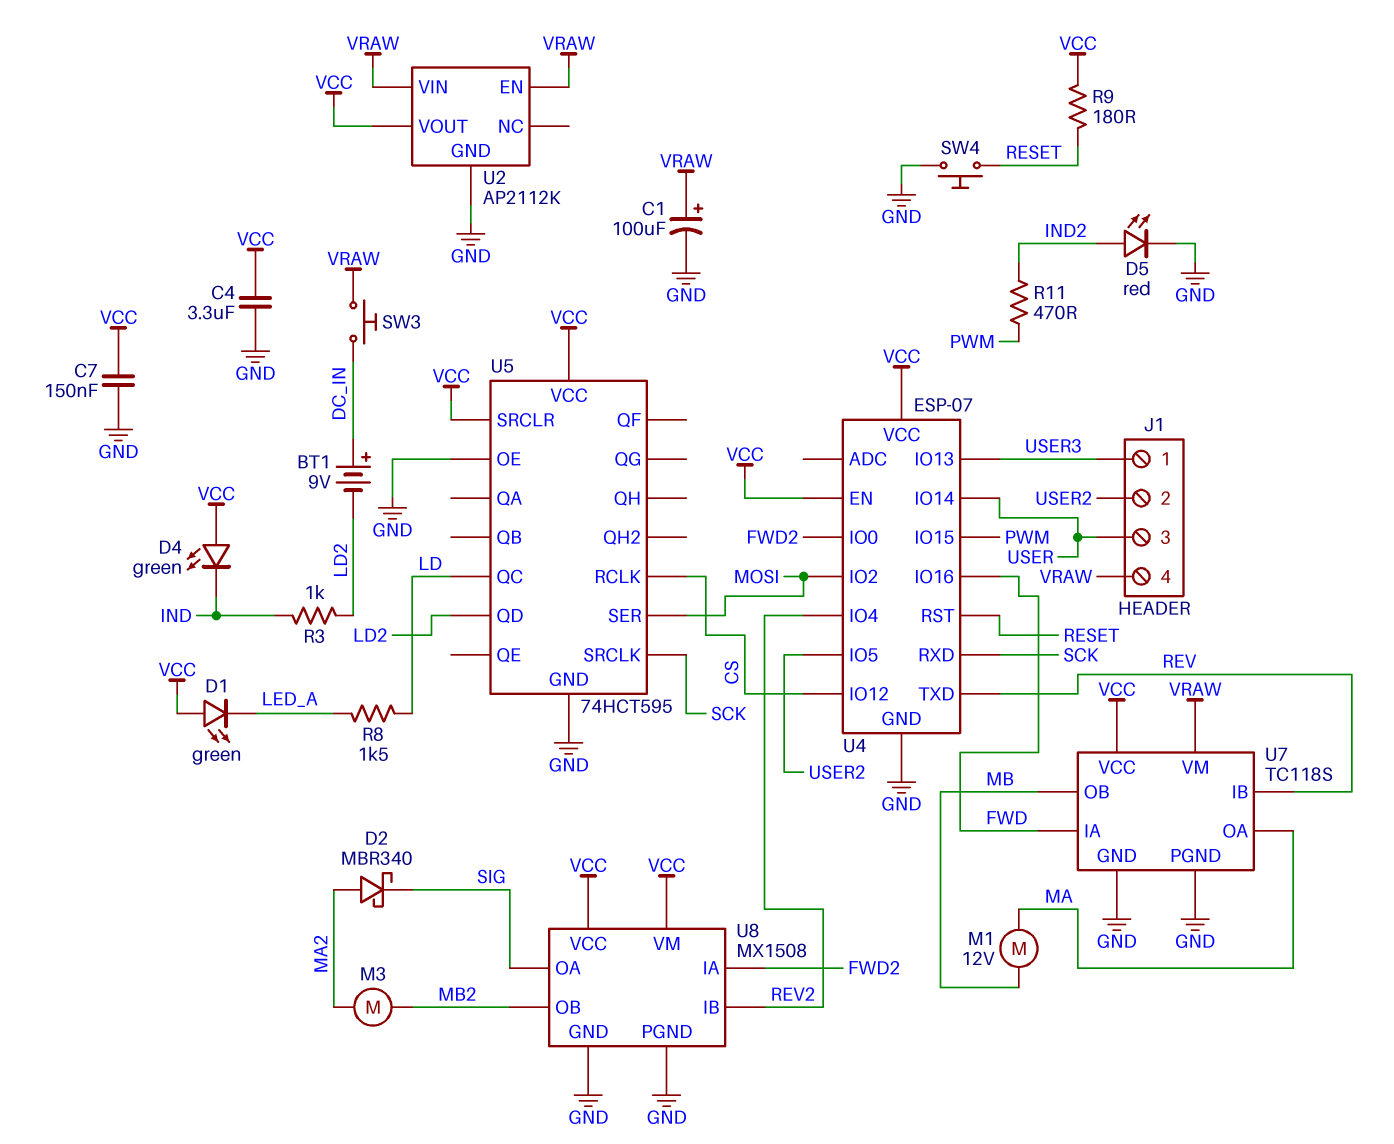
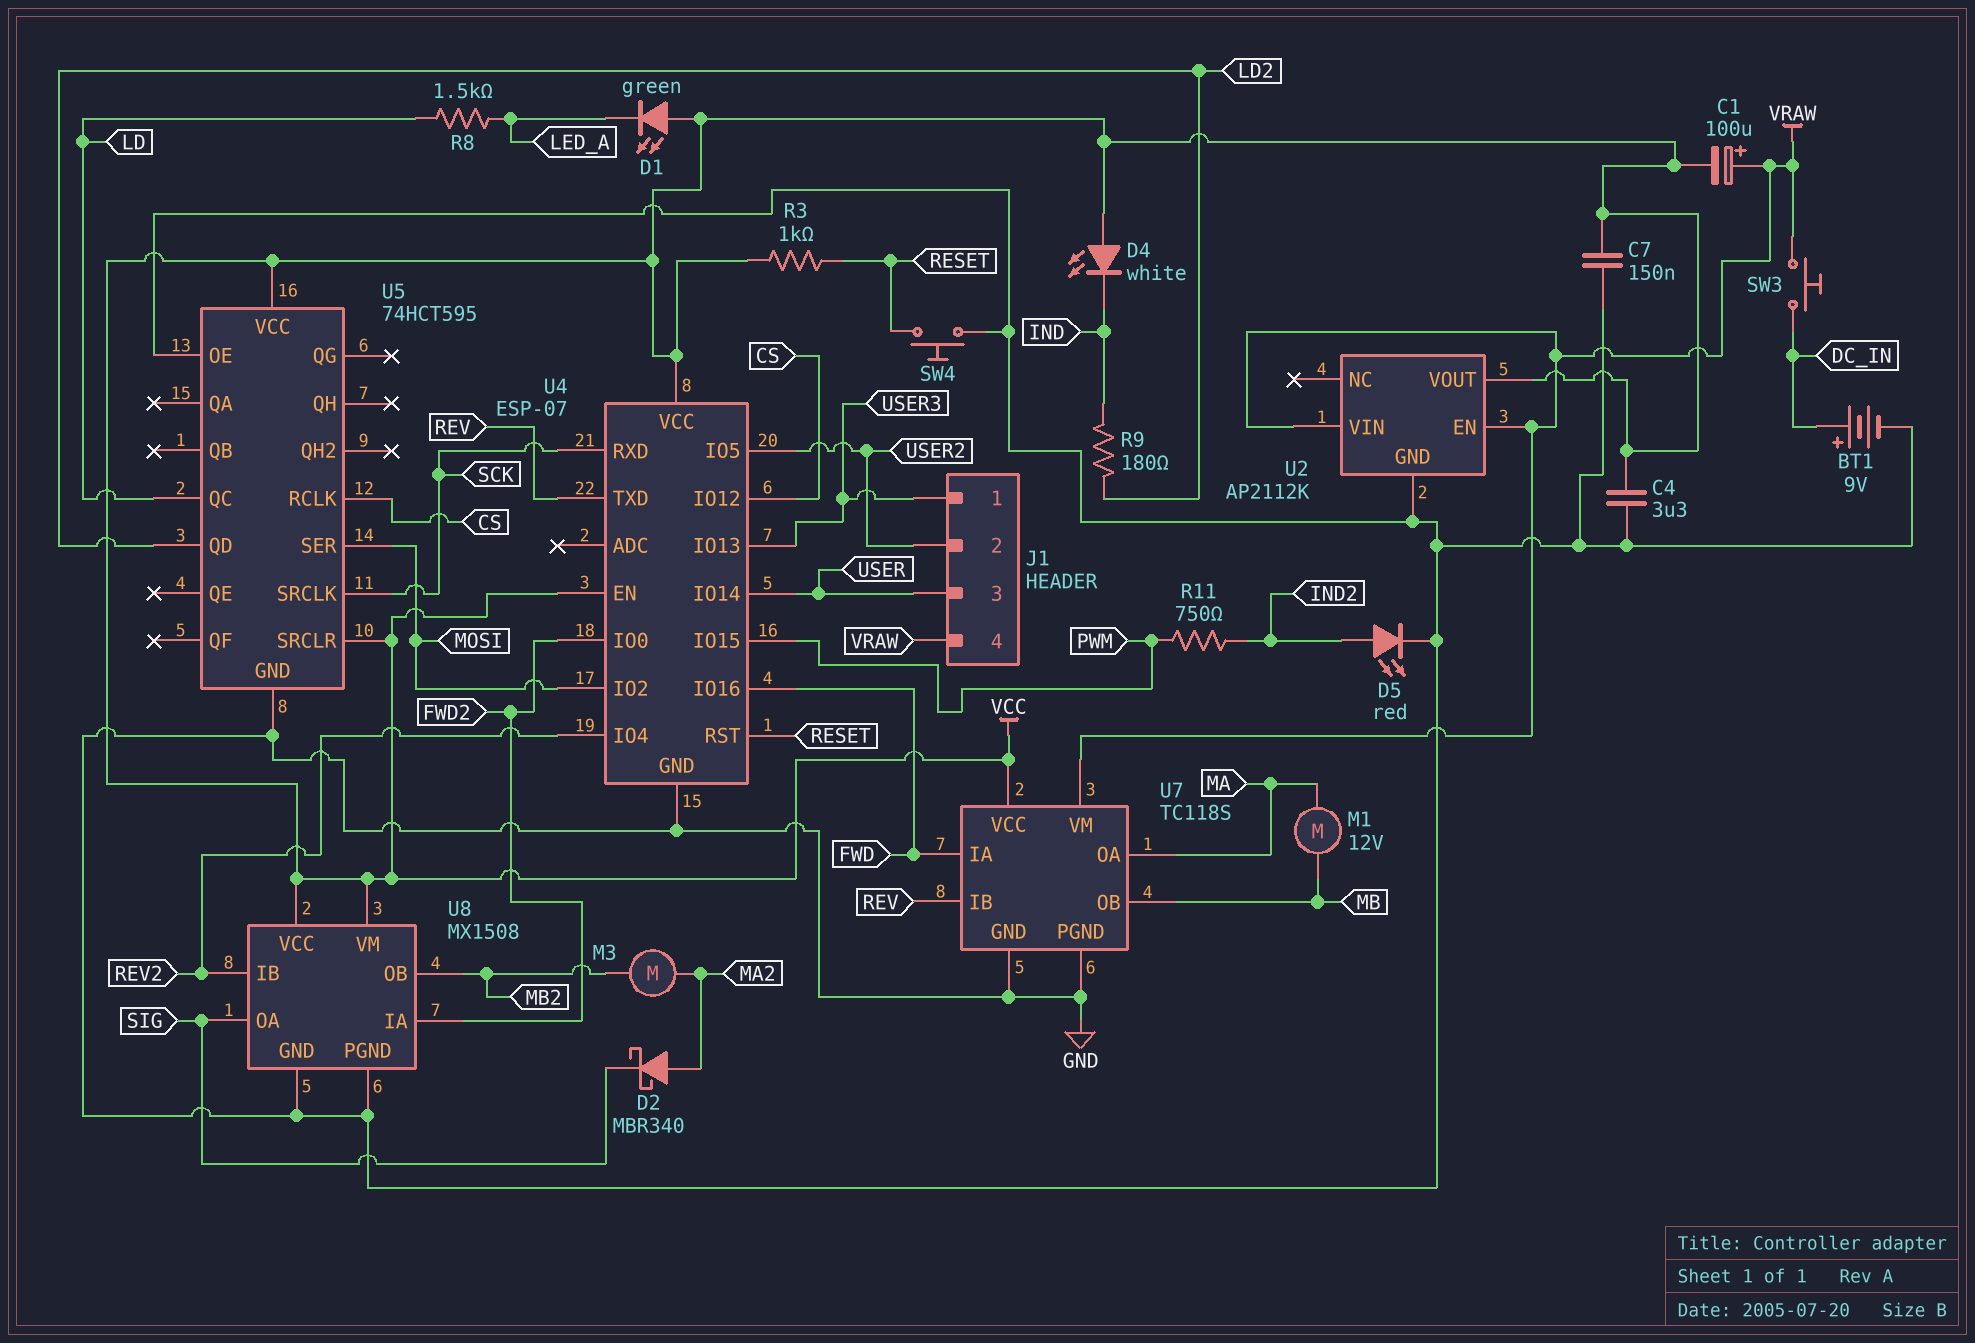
BT1: 9V (plus DC_IN, minus LD2) -> 9V (plus DC_IN, minus GND)
C1: 100uF (plus VRAW, minus GND) -> 100uF (plus VRAW, minus VCC)
D4: LED green (A VCC, K IND) -> LED white (A VCC, K IND)
R3: 1k (IND, LD2) -> 1k (RESET, VCC)
R9: 180 (RESET, VCC) -> 180 (IND, LD2)
R11: 470 (IND2, PWM) -> 750 (IND2, PWM)

